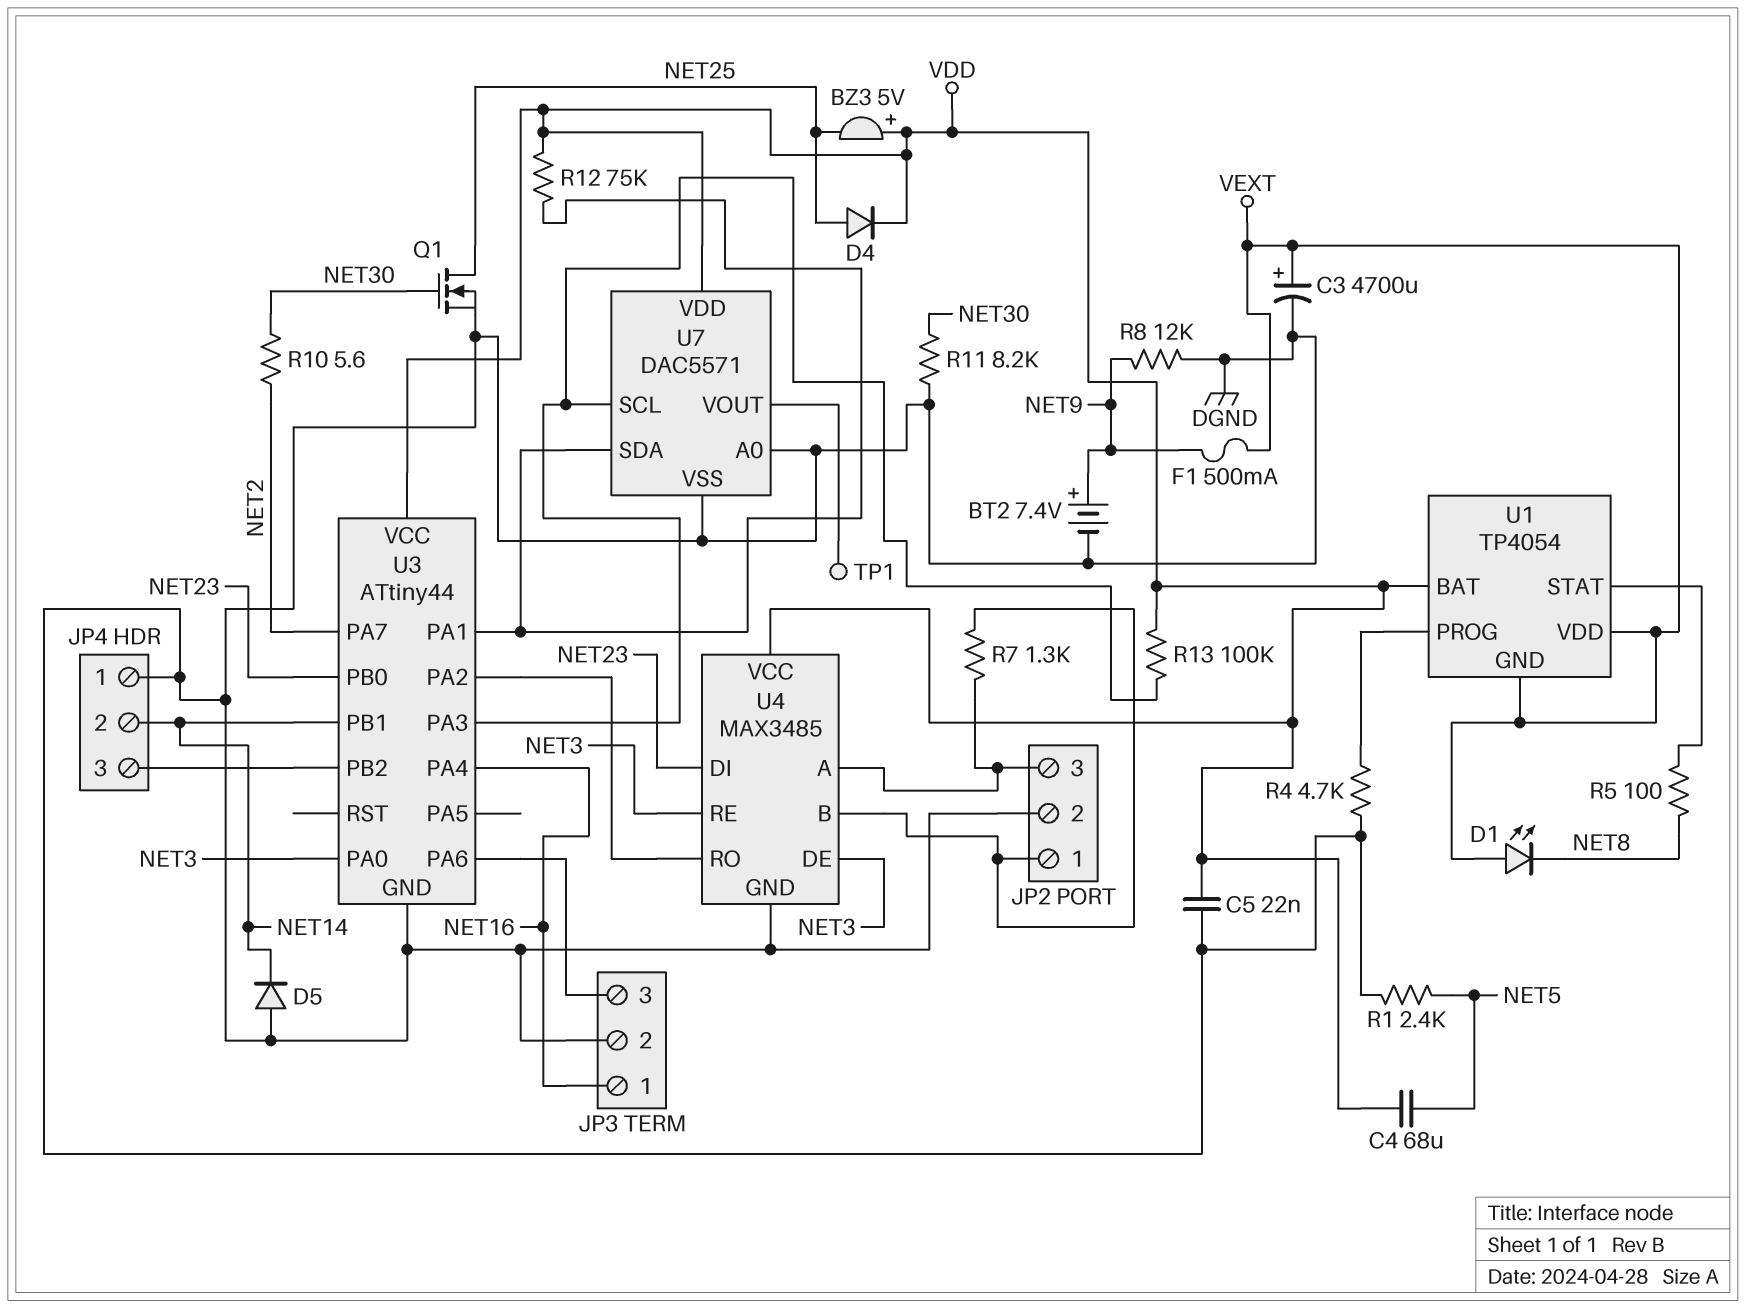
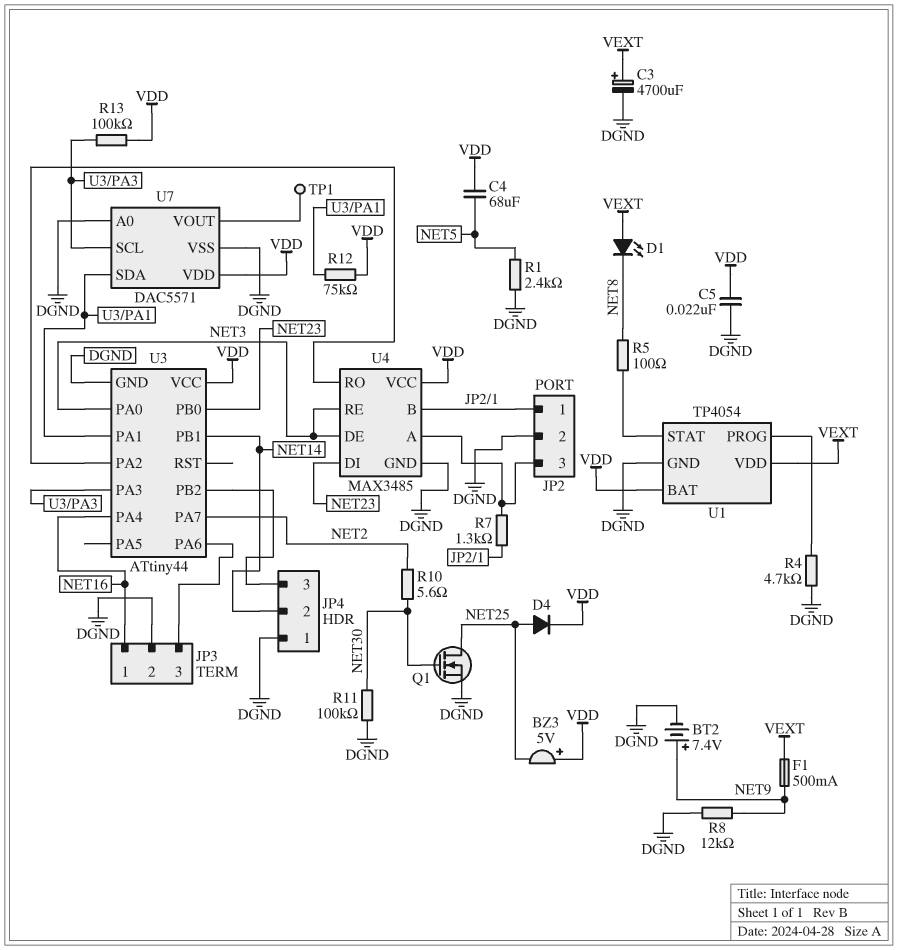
D5: diode (A DGND, K NET14) -> none
R11: 8.2k (DGND, NET30) -> 100k (DGND, NET30)
U1 pin GND: VEXT -> DGND

